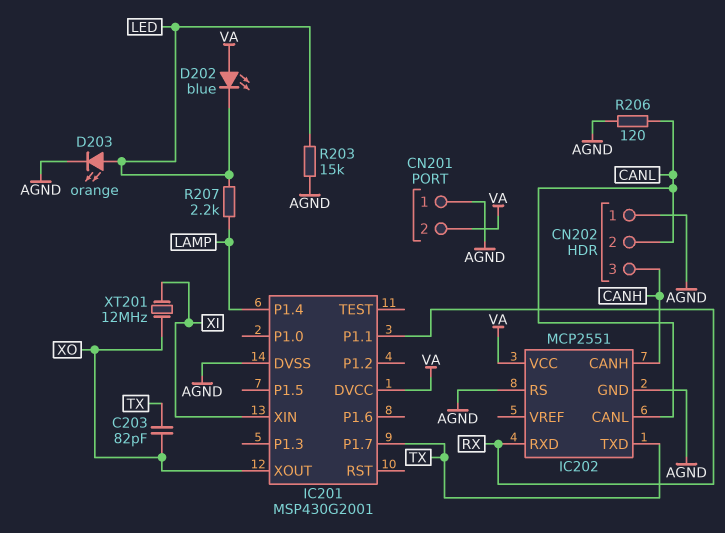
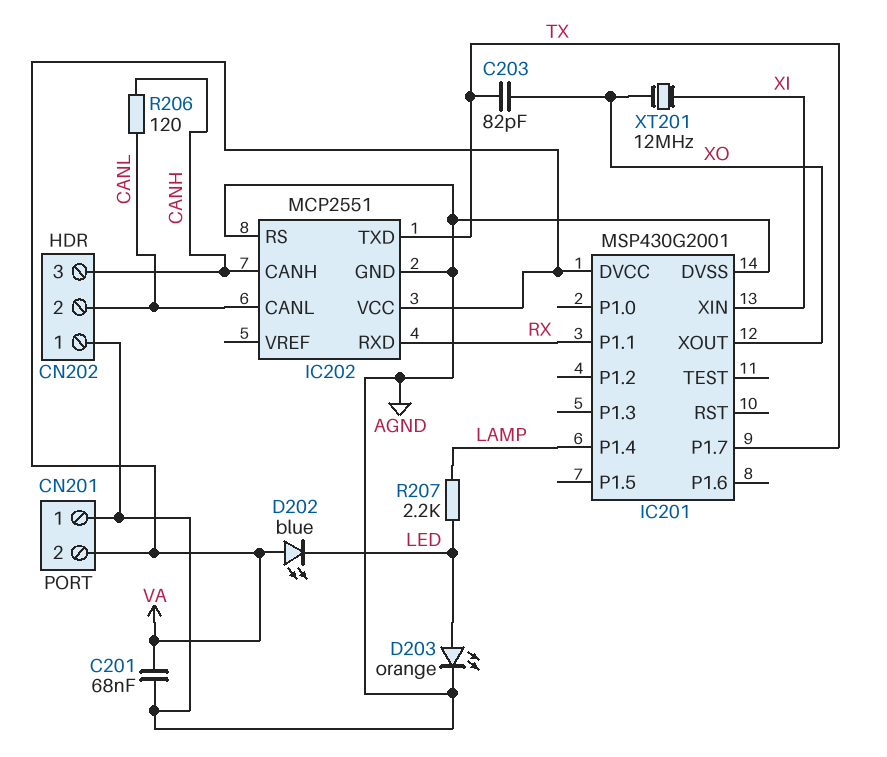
C201: none -> 68nF (AGND, VA)
R203: 15k (AGND, LED) -> none
R206: 120 (AGND, CANL) -> 120 (CANH, CANL)

